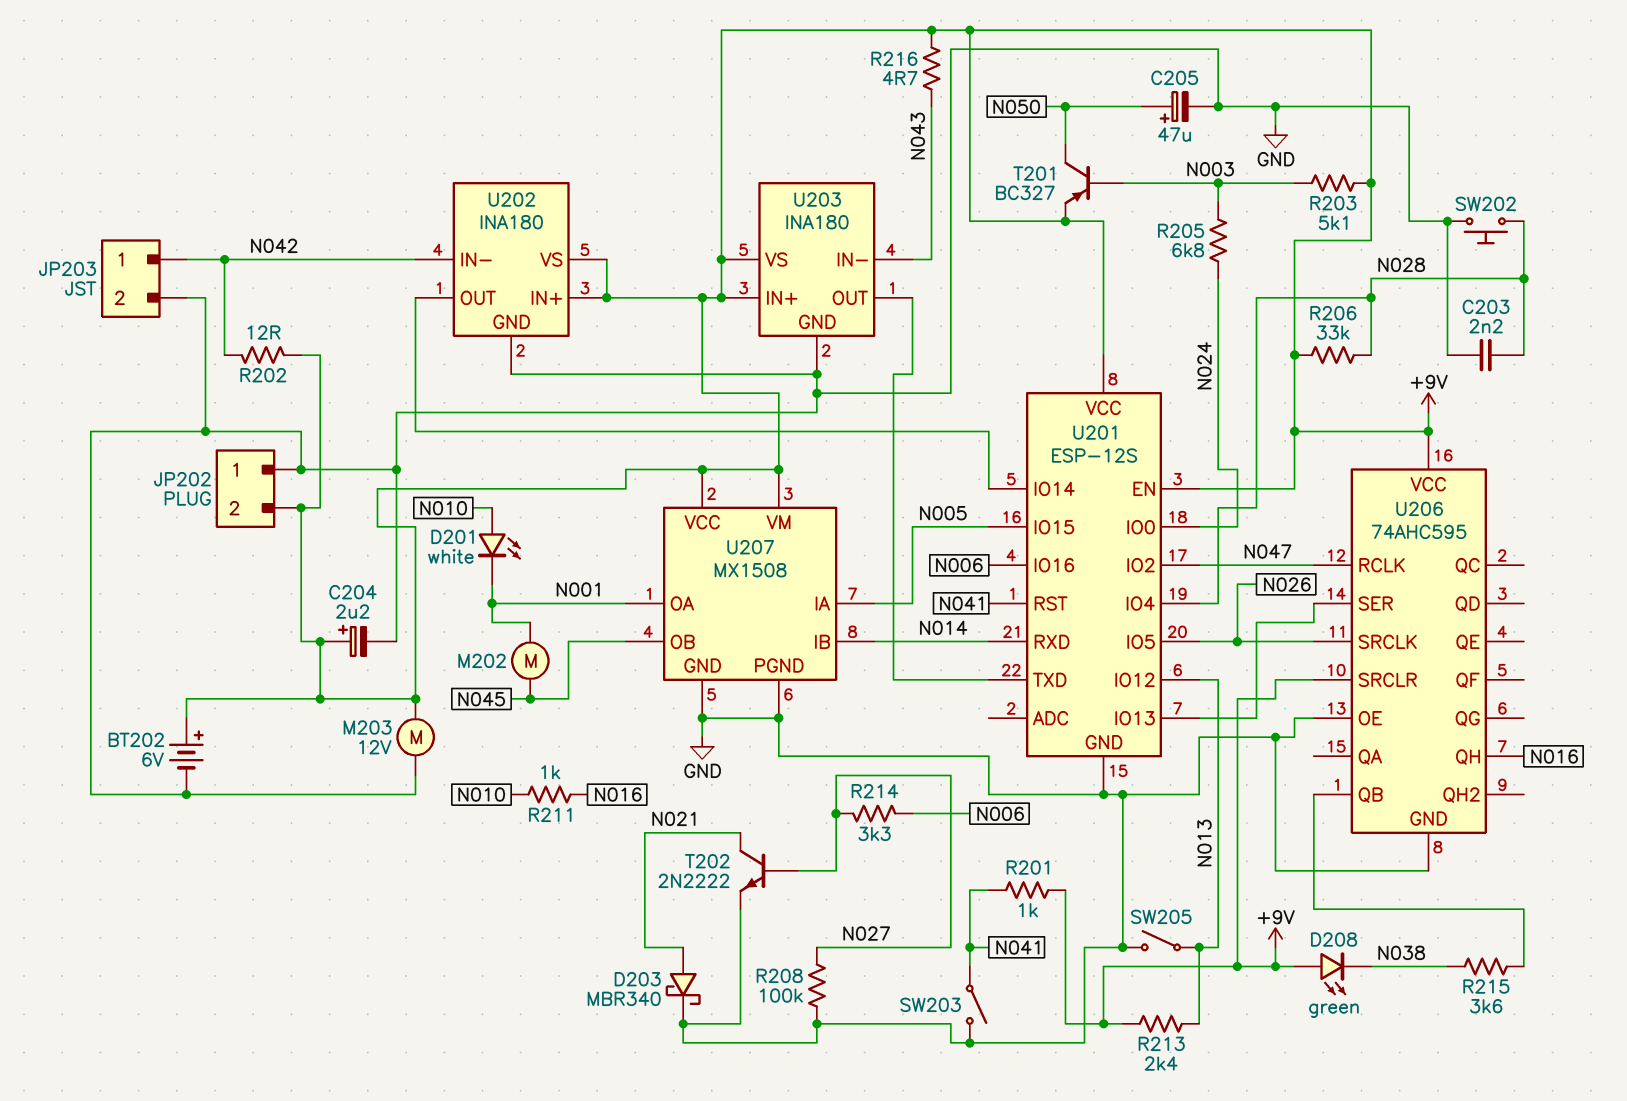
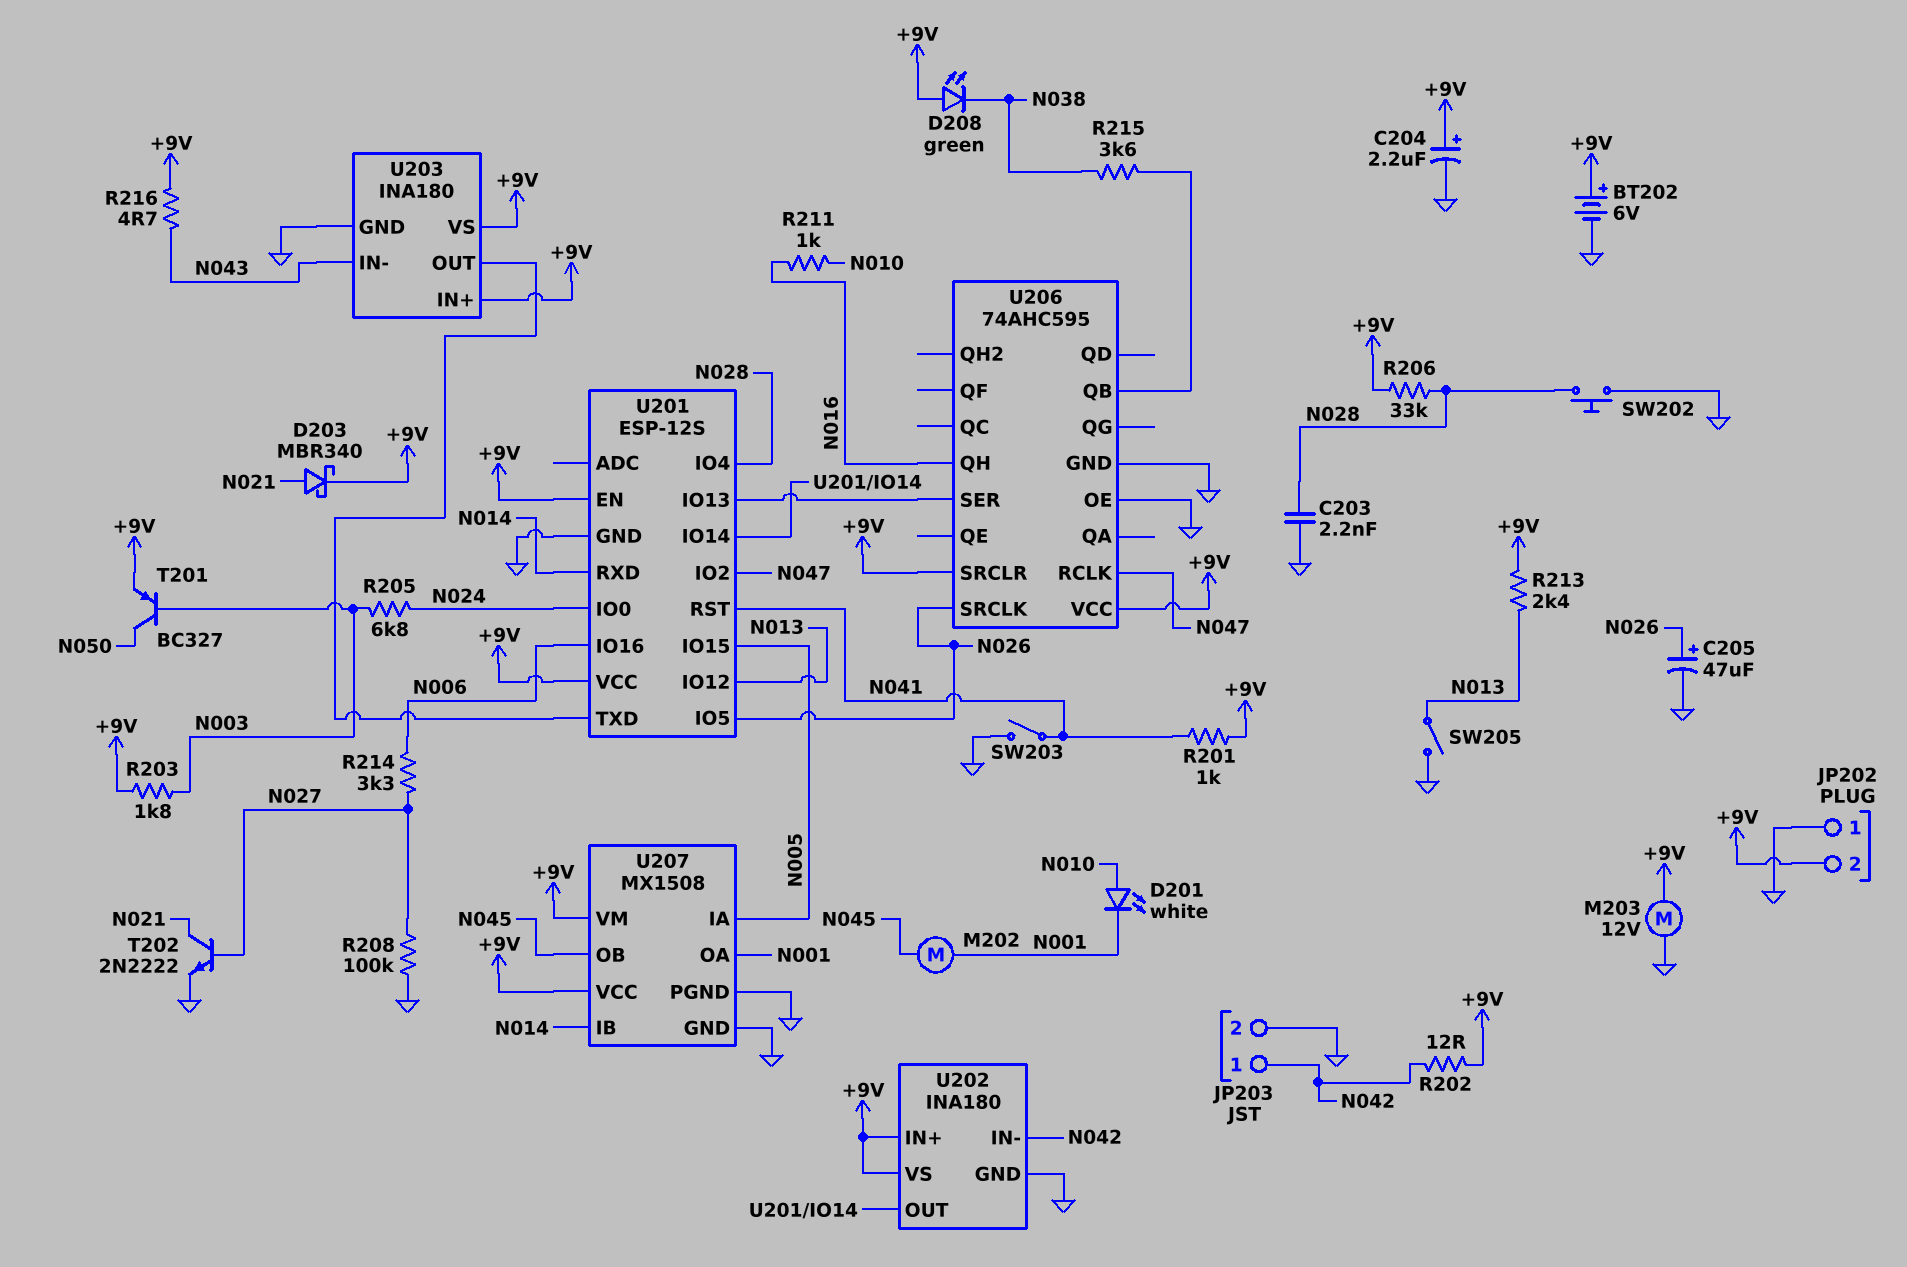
C205: 47uF (plus N050, minus GND) -> 47uF (plus N026, minus GND)
D203: schottky MBR340 (A N021, K GND) -> schottky MBR340 (A N021, K +9V)
R203: 5.1k (+9V, N003) -> 1.8k (+9V, N003)

